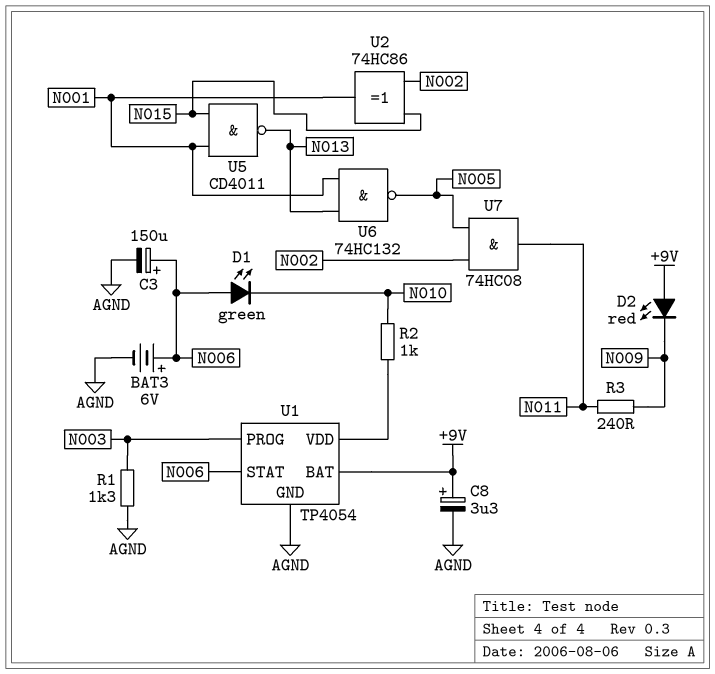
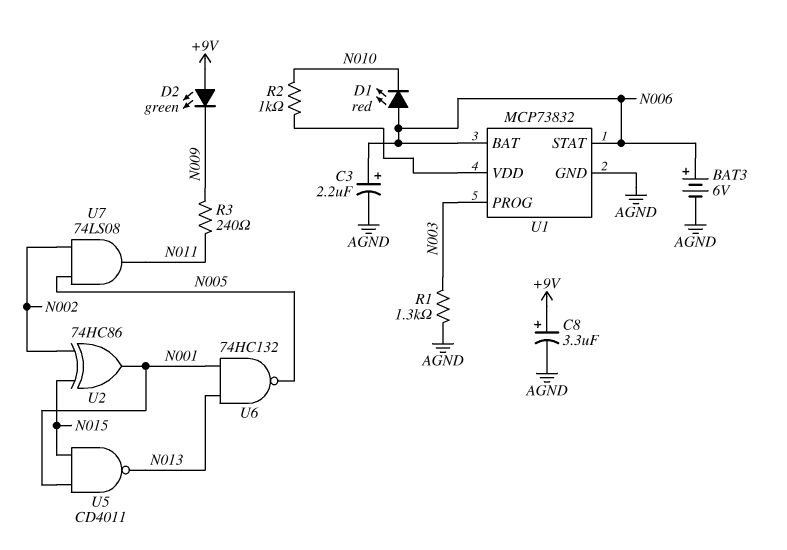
C3: 150uF (plus N006, minus AGND) -> 2.2uF (plus N006, minus AGND)
D1: LED green (A N006, K N010) -> LED red (A N006, K N010)
D2: LED red (A +9V, K N009) -> LED green (A +9V, K N009)
U1: TP4054 -> MCP73832
U1 pin BAT: +9V -> N006
U7: AND 74HC08 (in N002, in N005, out N011) -> AND 74LS08 (in N002, in N005, out N011)

